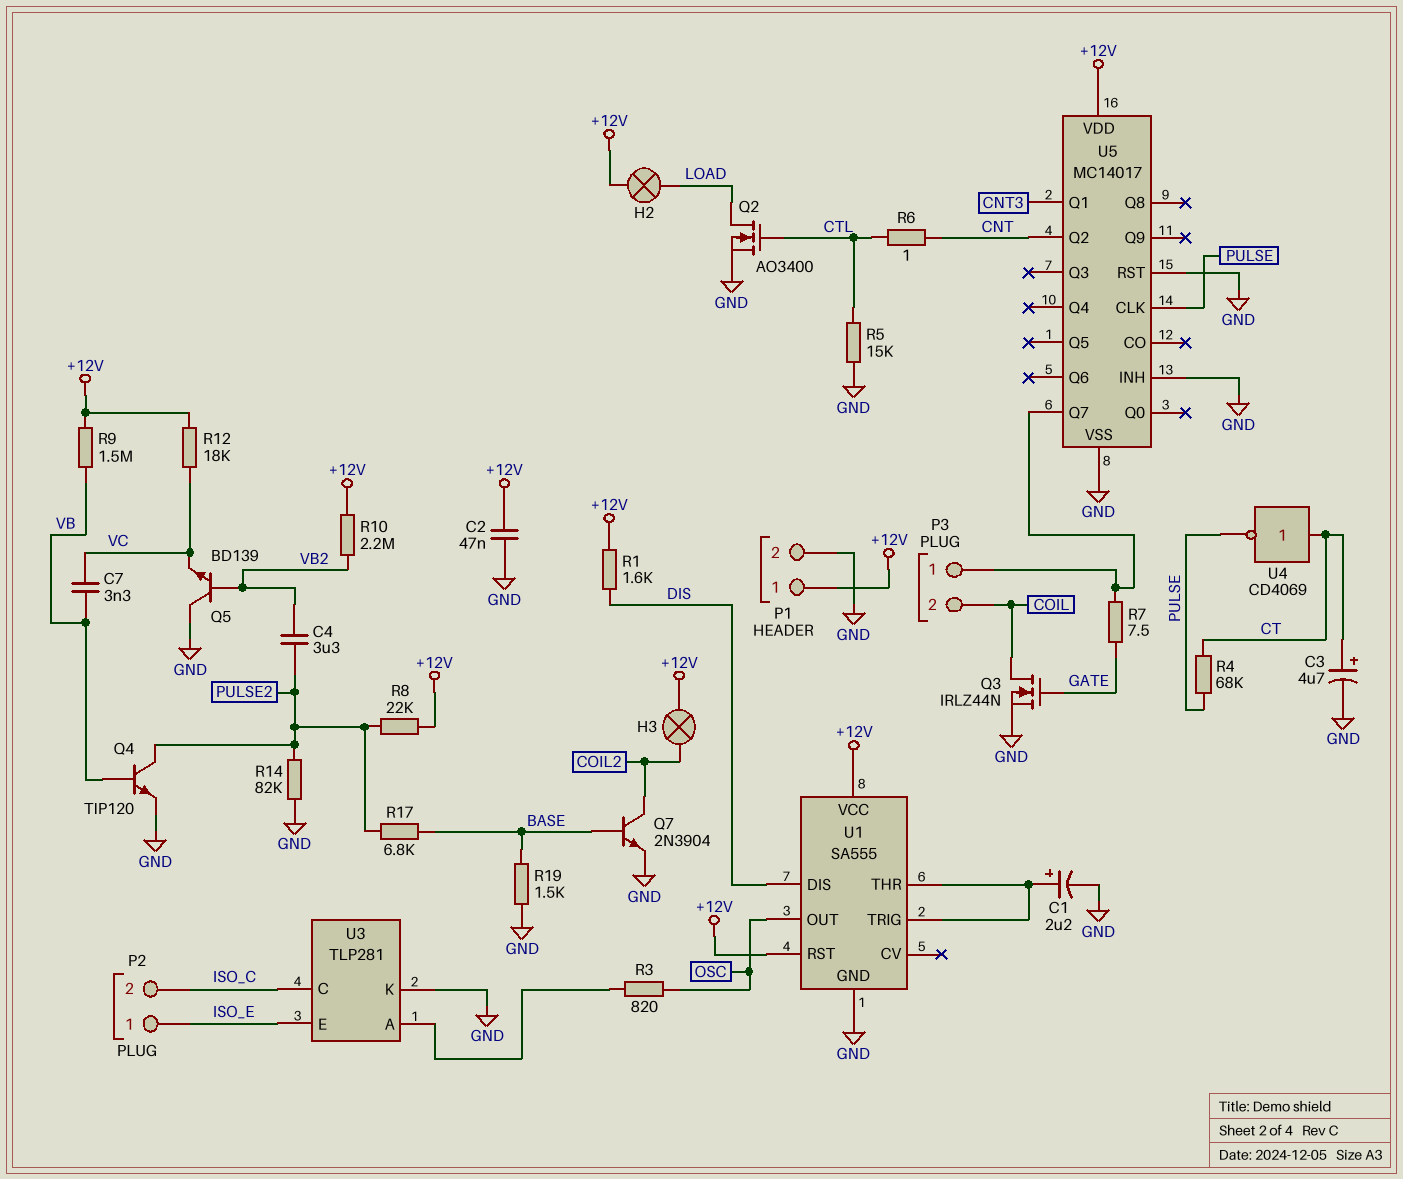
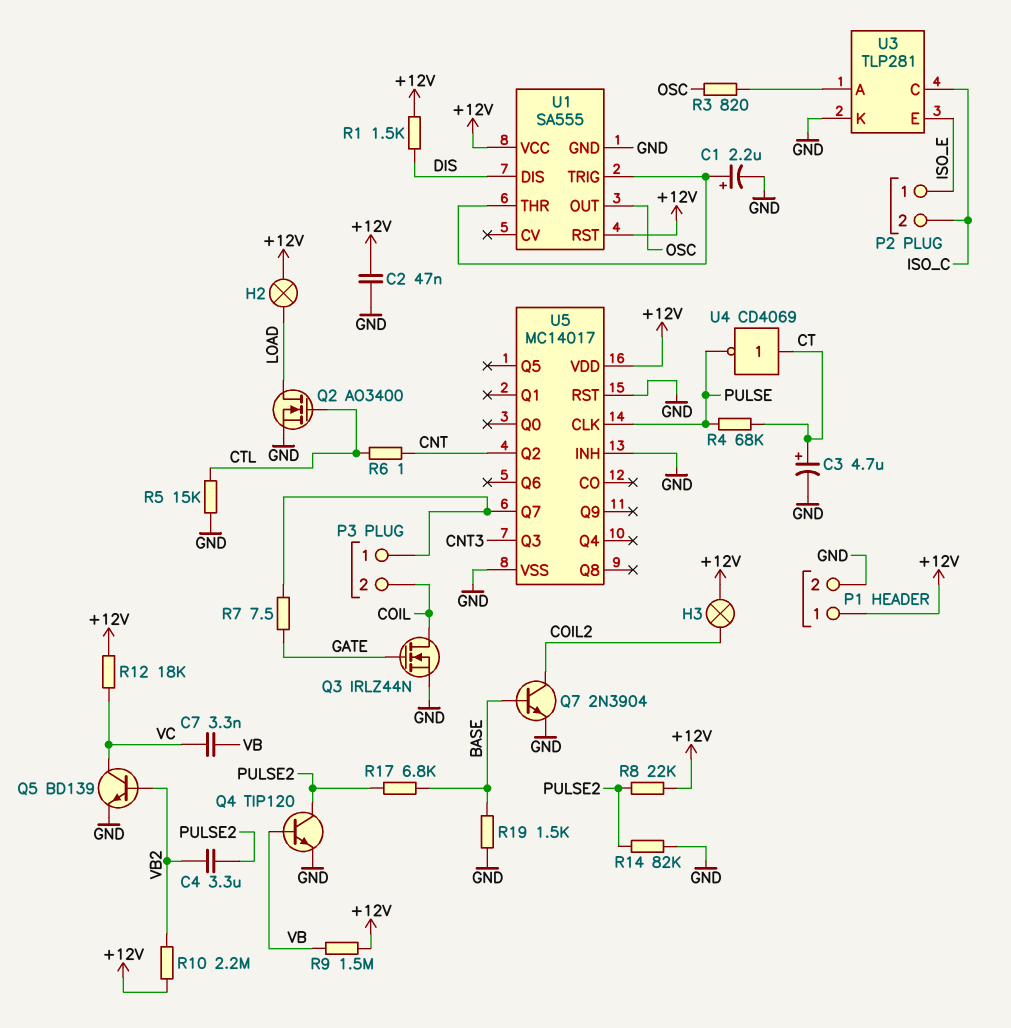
Q5: NPN BD139 (B VB2, C GND, E VC) -> NPN BD139 (B VB2, C VC, E GND)
R1: 1.6k (+12V, DIS) -> 1.5k (+12V, DIS)
U5 pin Q1: CNT3 -> none
U5 pin Q3: none -> CNT3

